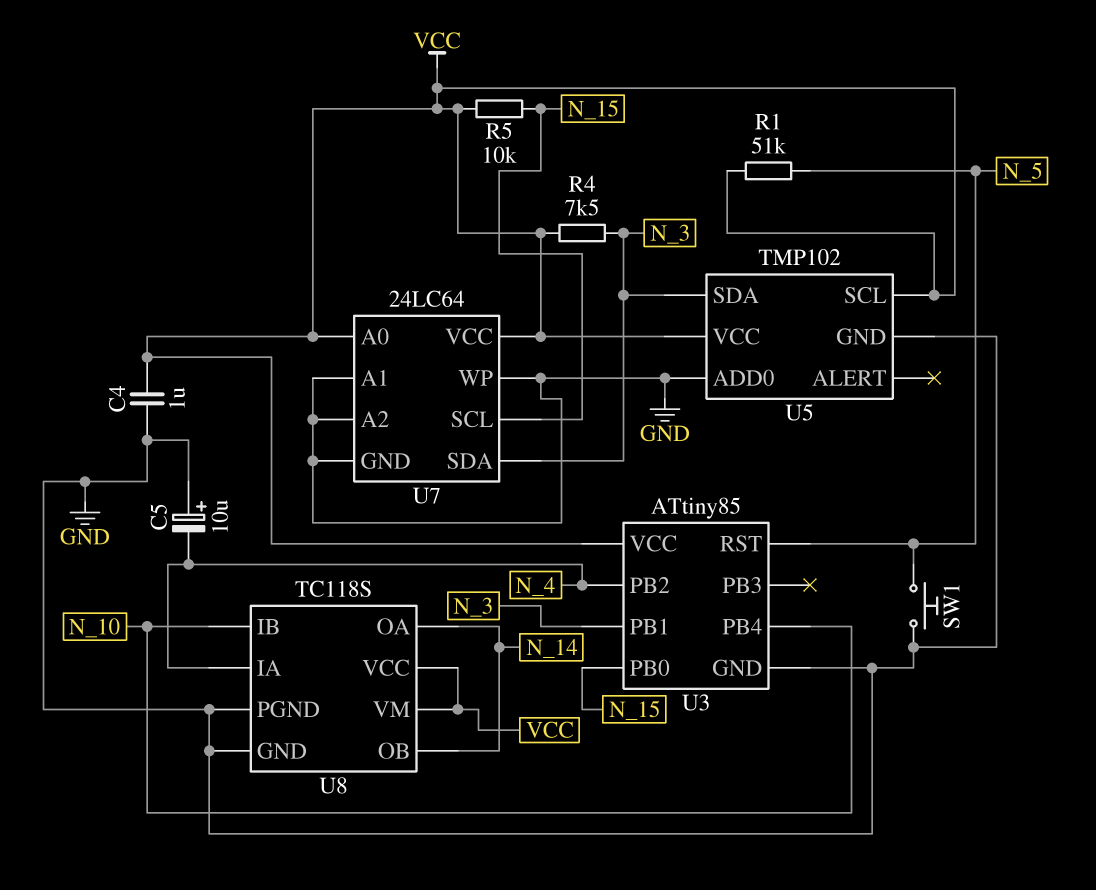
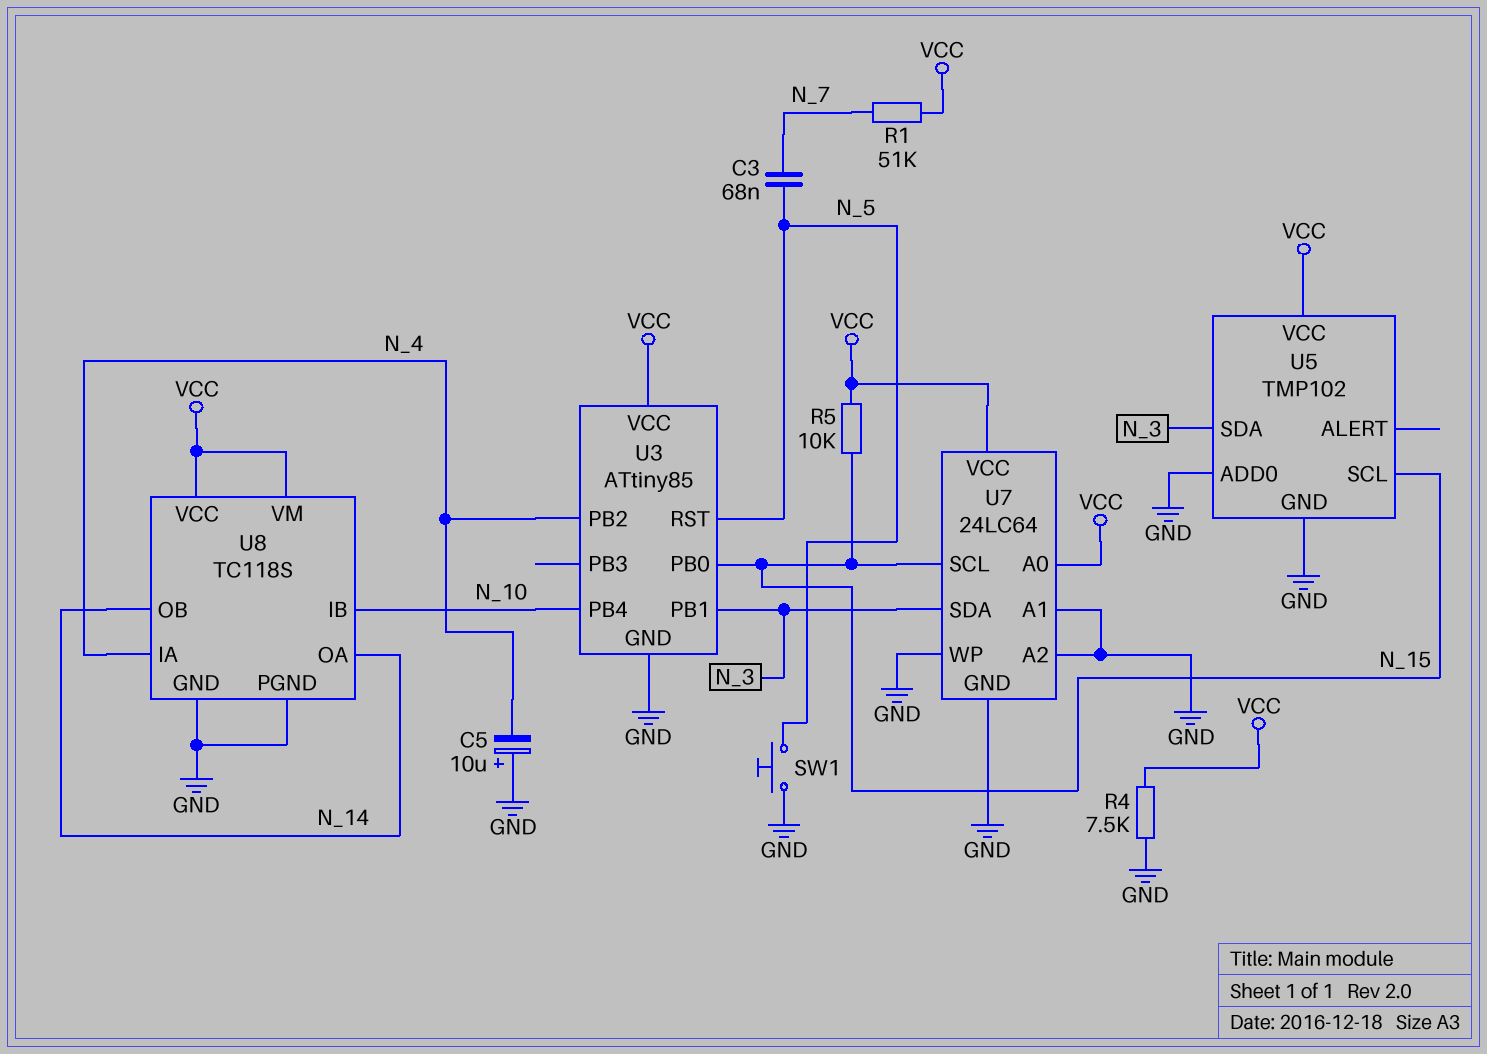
C3: none -> 68nF (N_5, N_7)
C4: 1uF (GND, VCC) -> none
R1: 51k (N_5, VCC) -> 51k (N_7, VCC)
R4: 7.5k (N_3, VCC) -> 7.5k (GND, VCC)
U5 pin SCL: VCC -> N_15

